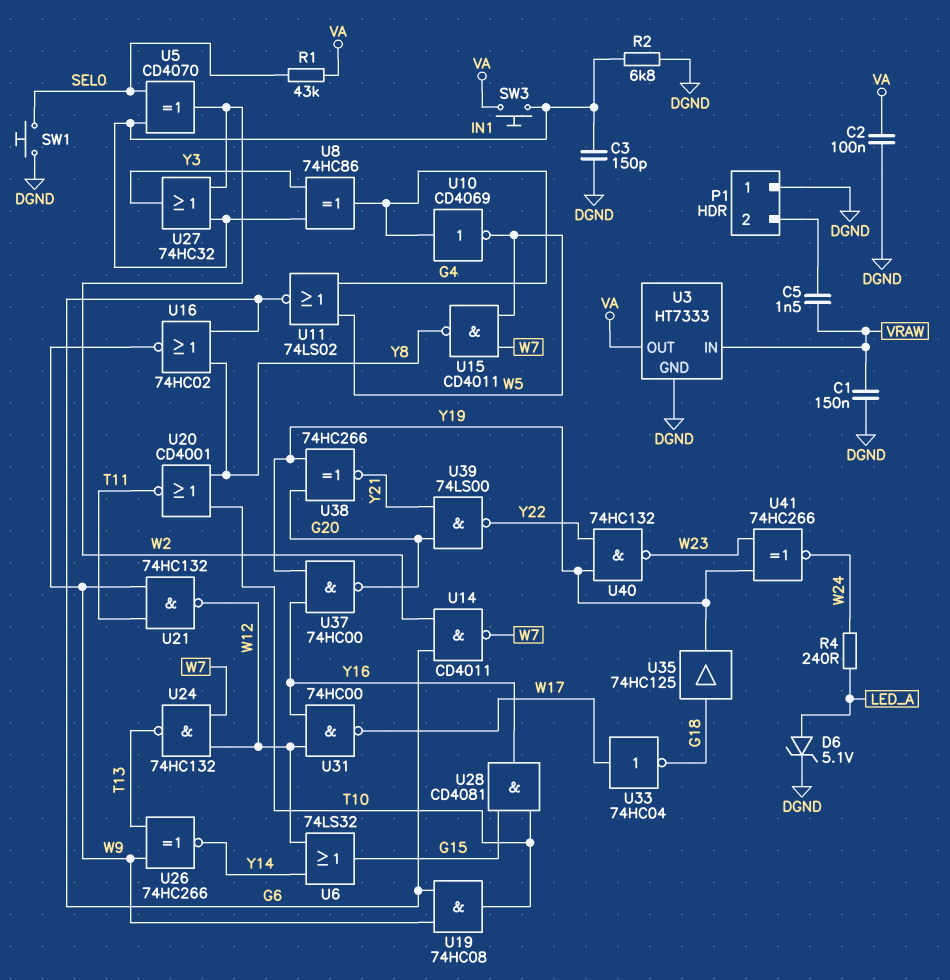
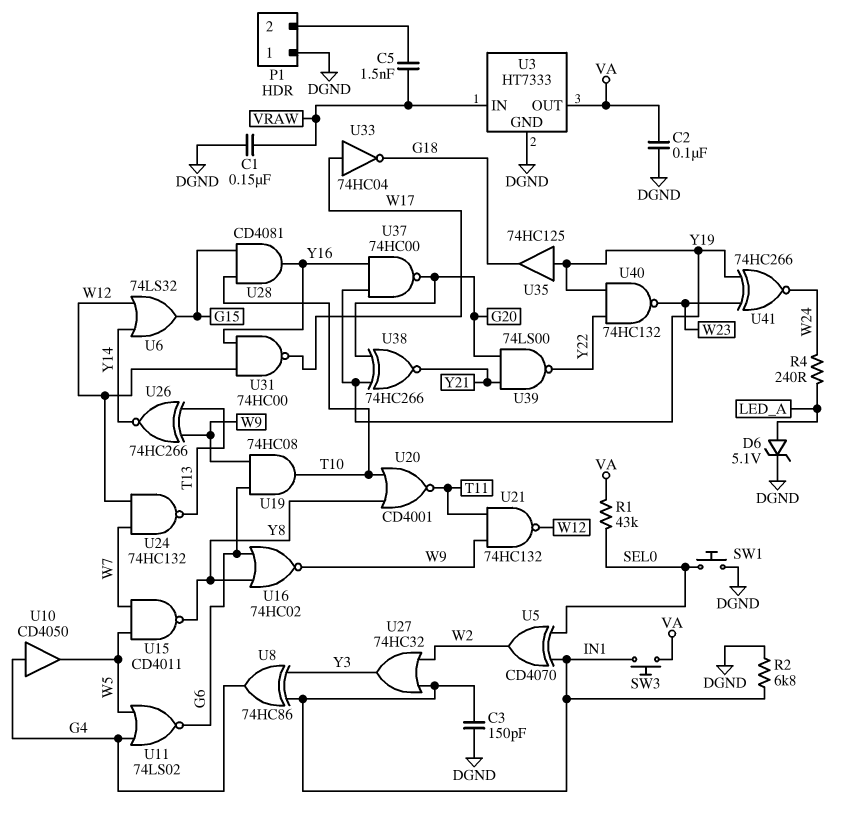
U10: NOT CD4069 (in G4, out W5) -> buffer CD4050 (in G4, out W5)
U14: NAND CD4011 (in G6, in W2, out W7) -> none
U35: buffer 74HC125 (in G18, out Y19) -> buffer 74HC125 (in Y19, out G18)

